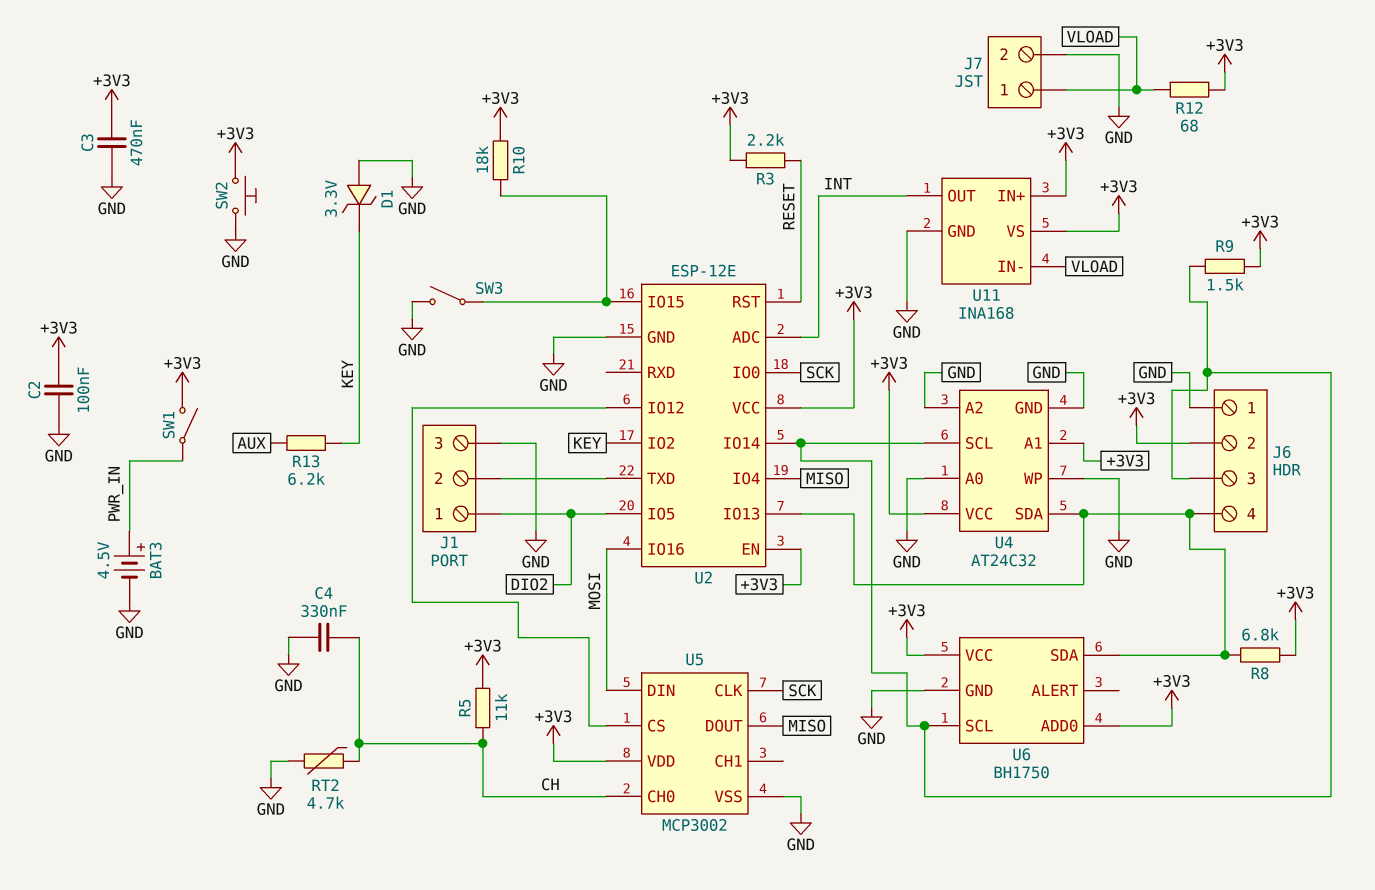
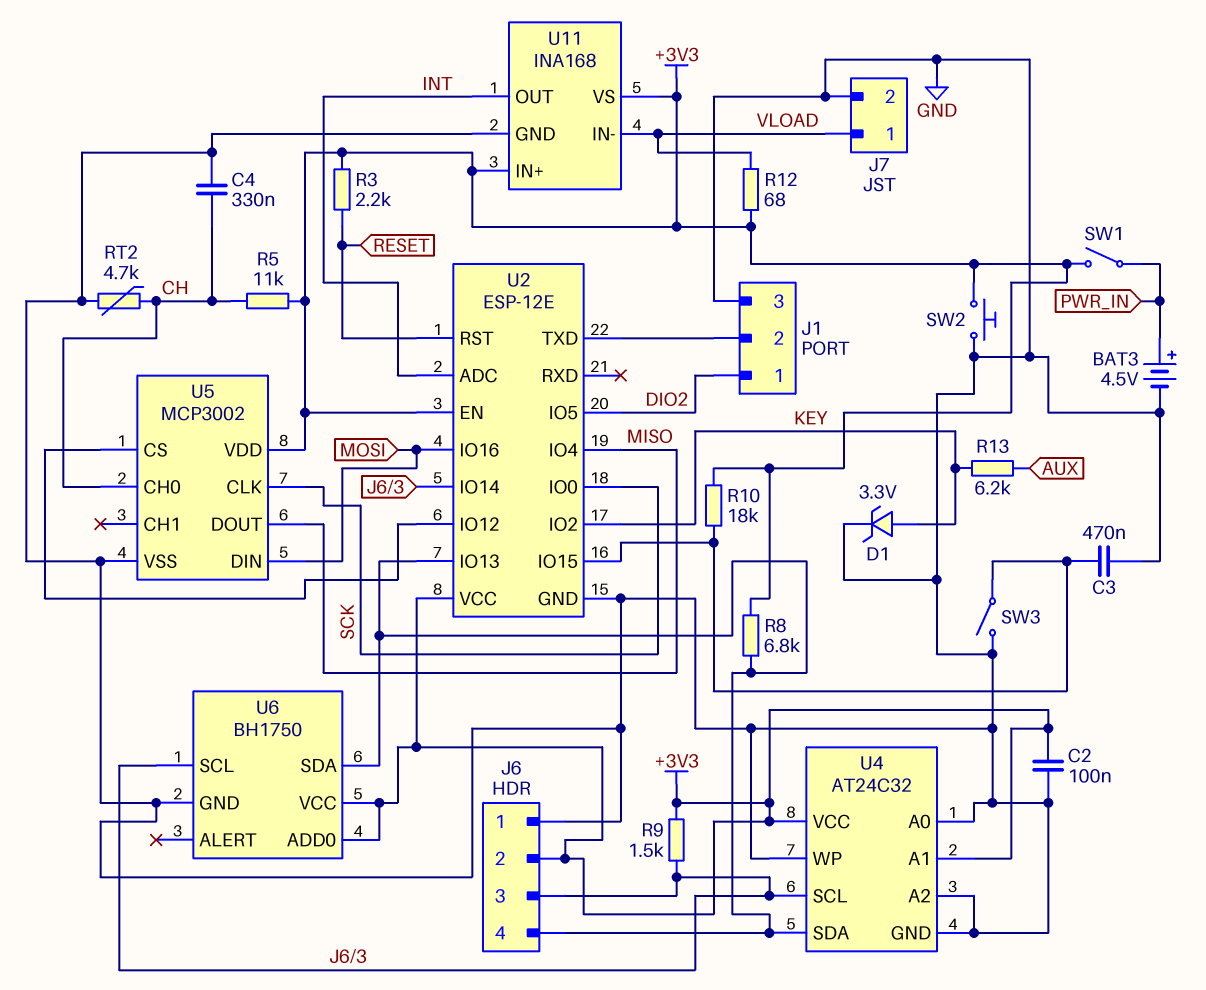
C3: 470nF (+3V3, GND) -> 470nF (GND, U2/IO15)
D1: zener 3.3V (A GND, K KEY) -> zener 3.3V (A KEY, K GND)

